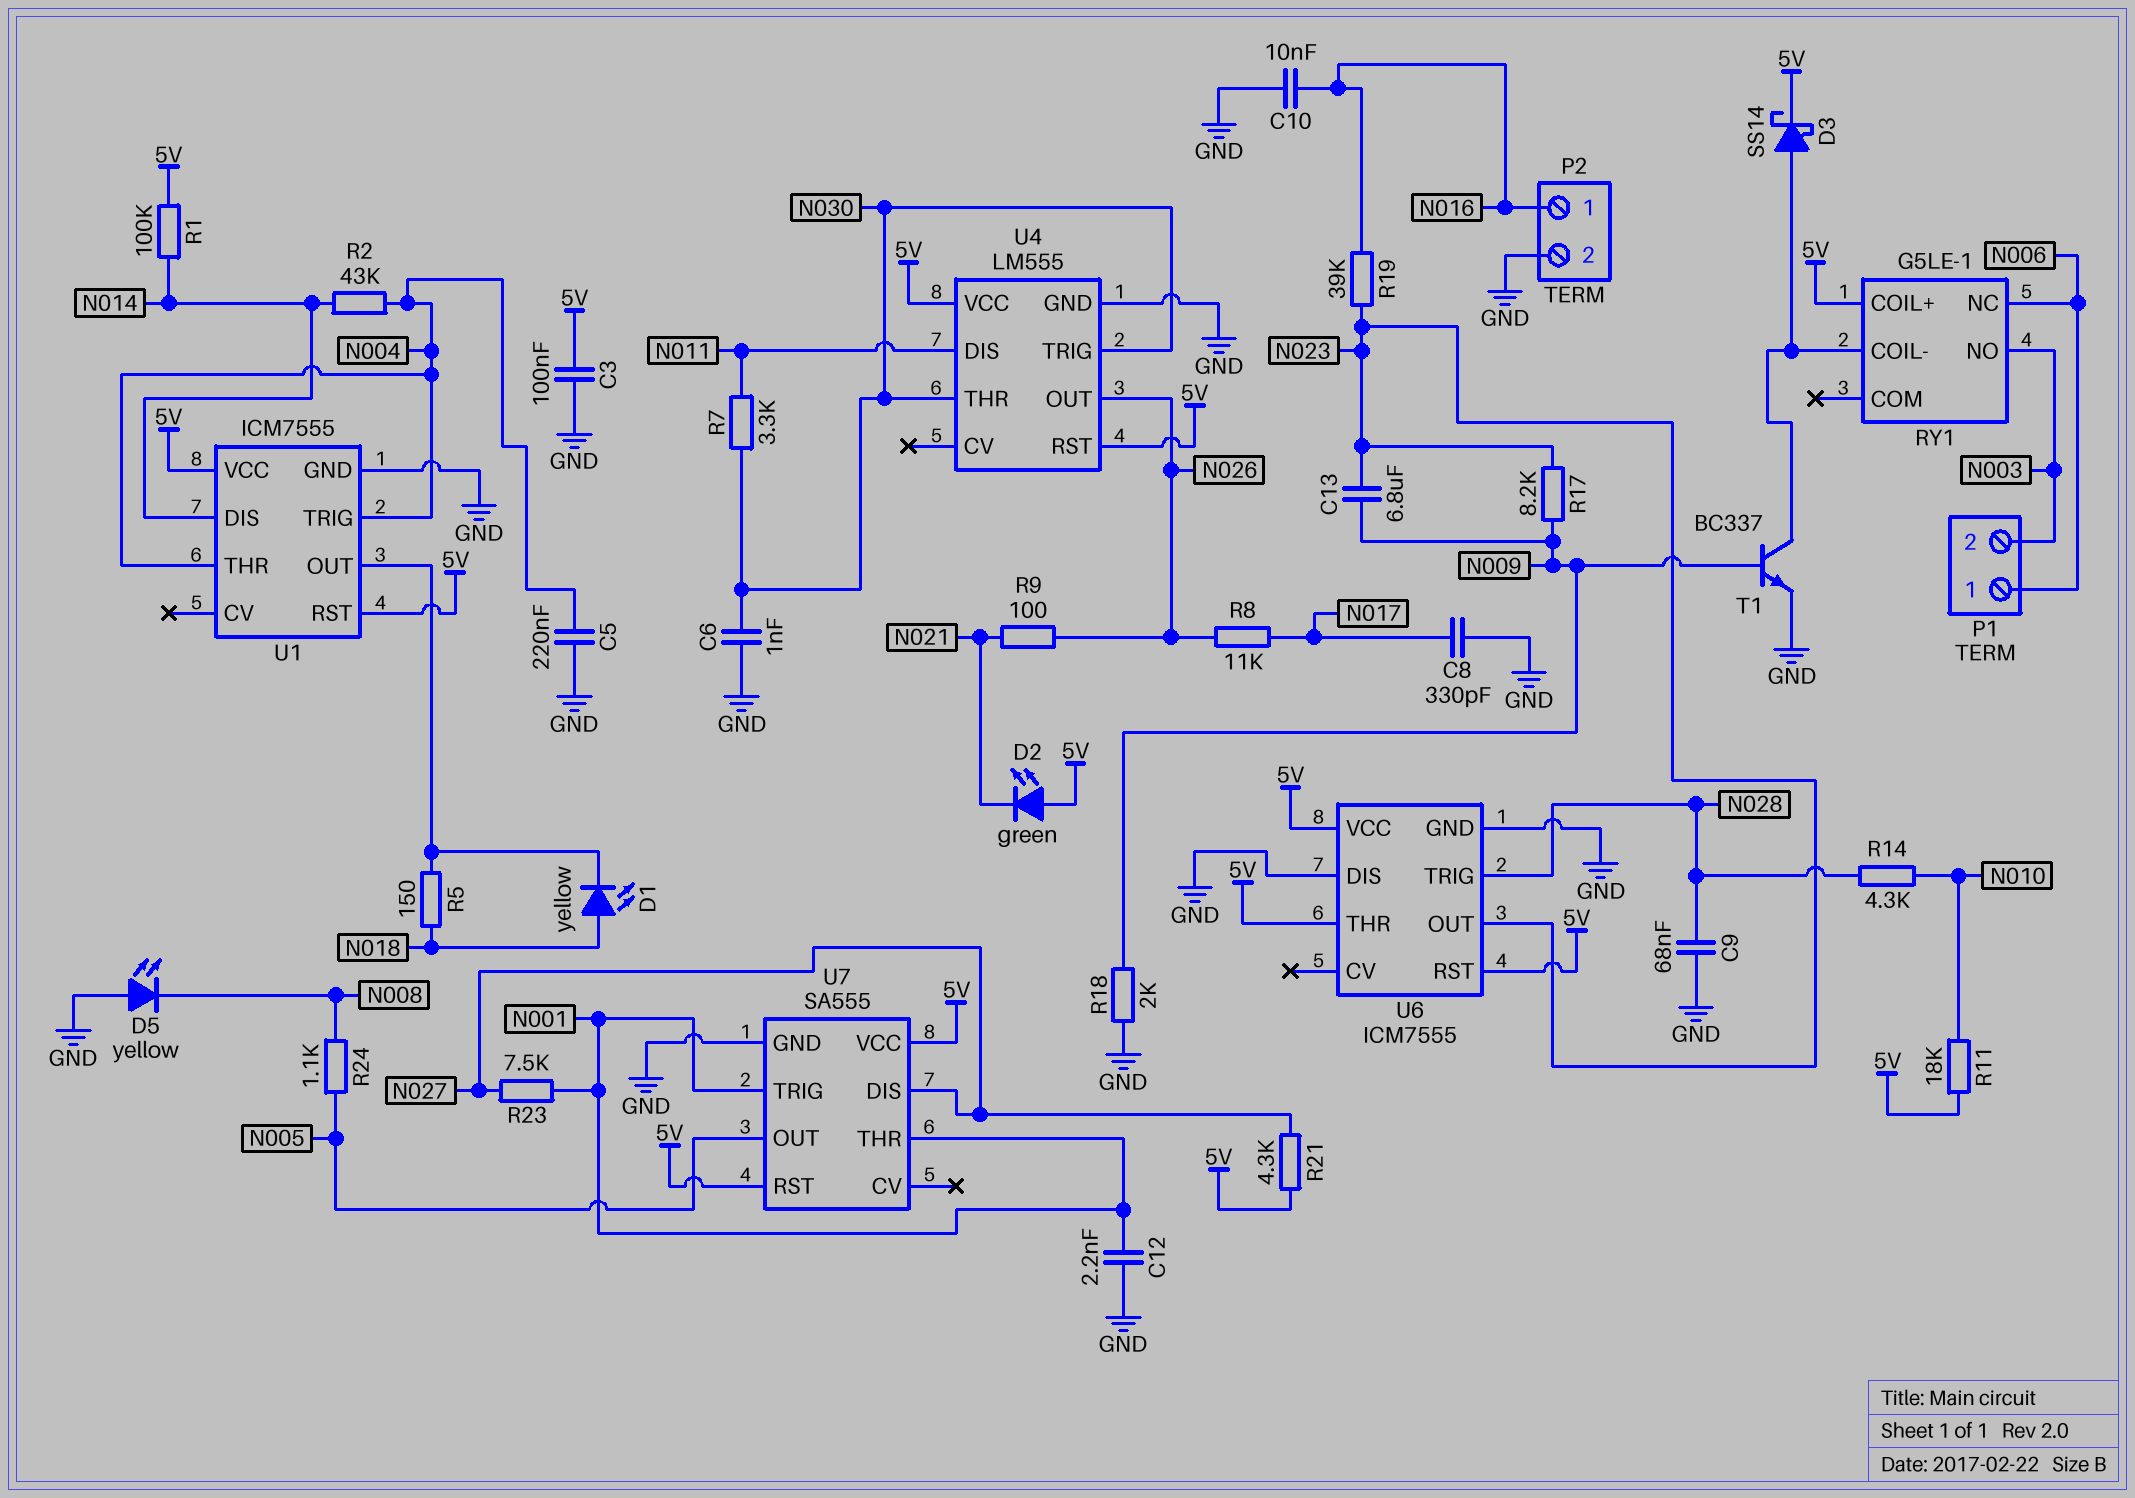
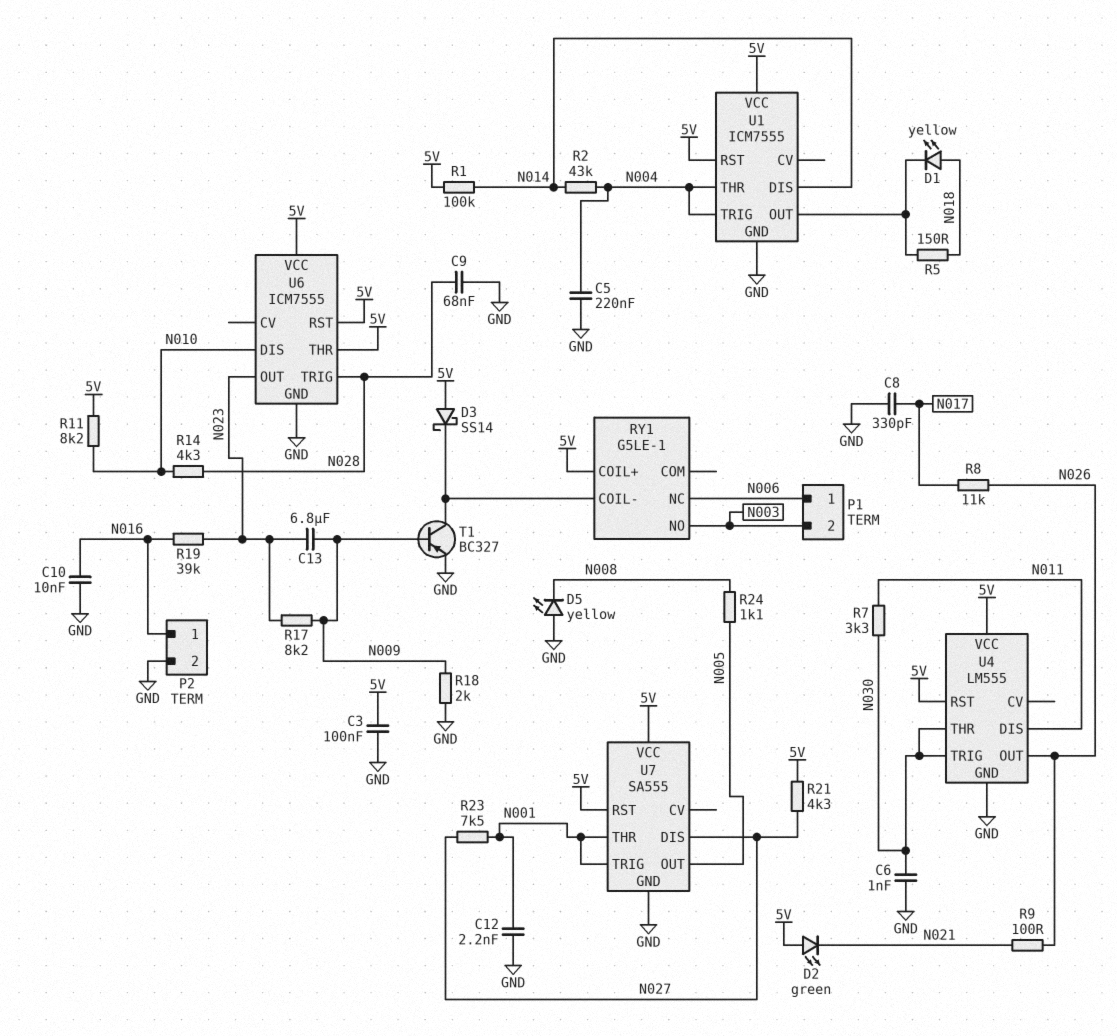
D3: schottky SS14 (A RY1/COIL-, K 5V) -> schottky SS14 (A 5V, K RY1/COIL-)
R11: 18k (5V, N010) -> 8.2k (5V, N010)
T1: NPN BC337 (B N009, C RY1/COIL-, E GND) -> PNP BC327 (B N009, C RY1/COIL-, E GND)
U6 pin DIS: GND -> N010

